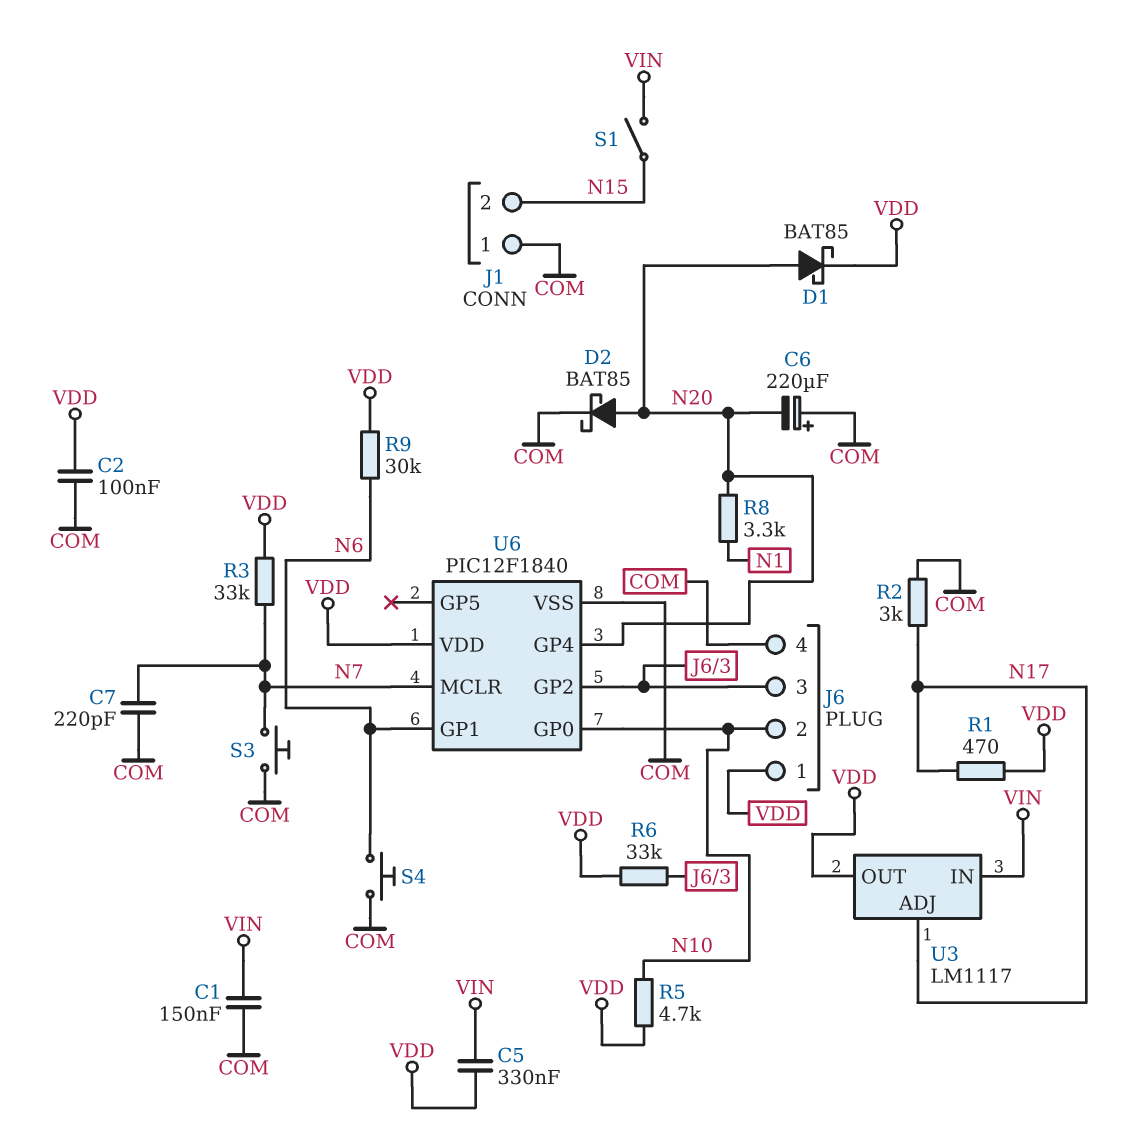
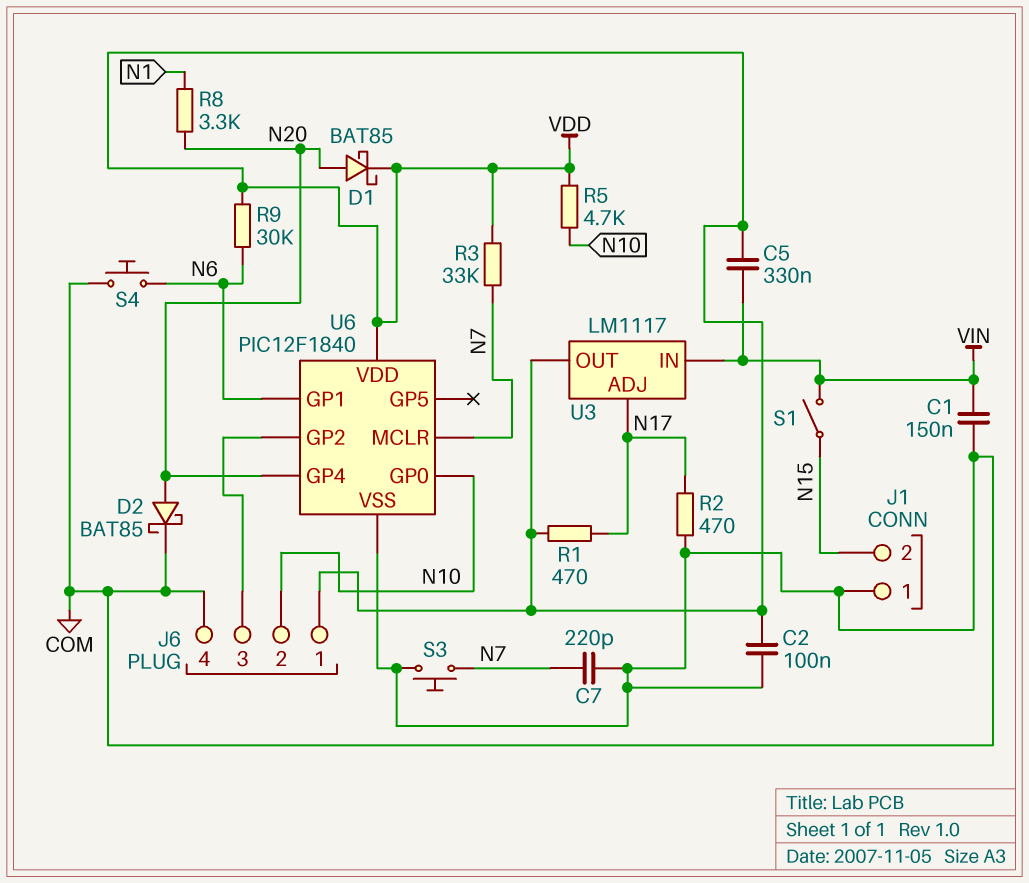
C6: 220uF (plus COM, minus N20) -> none
R2: 3k (COM, N17) -> 470 (COM, N17)
R6: 33k (J6/3, VDD) -> none

